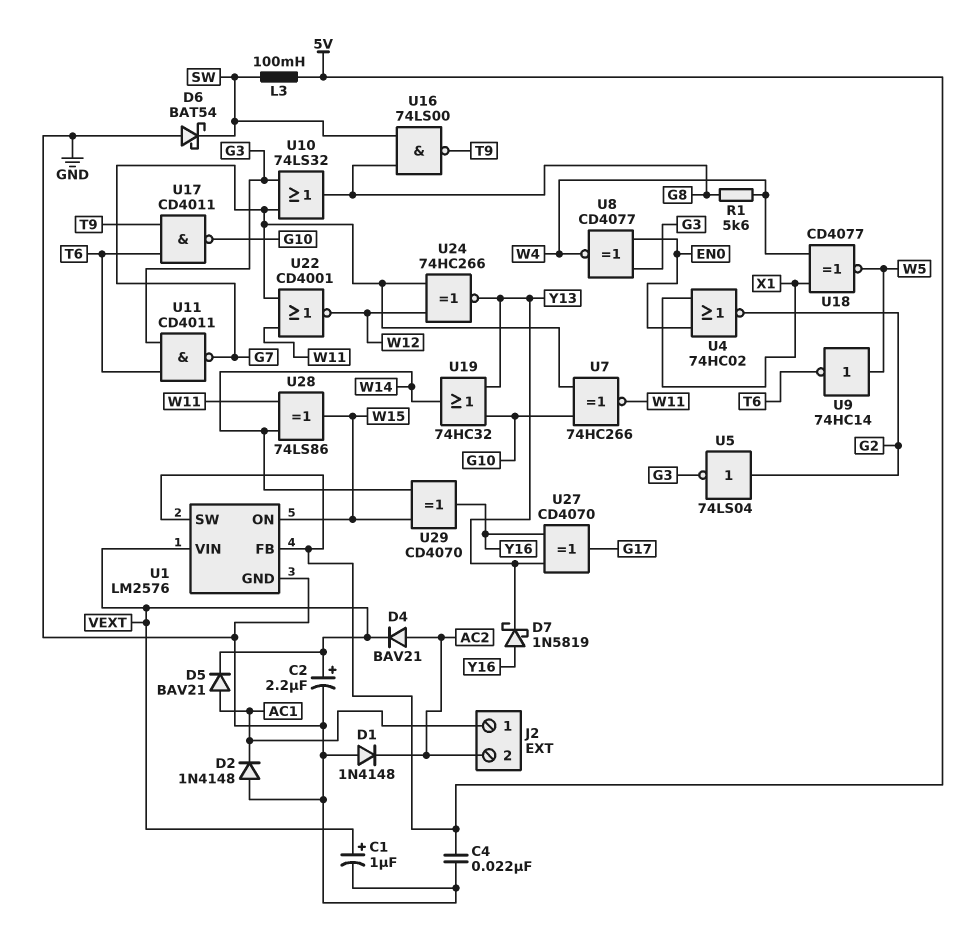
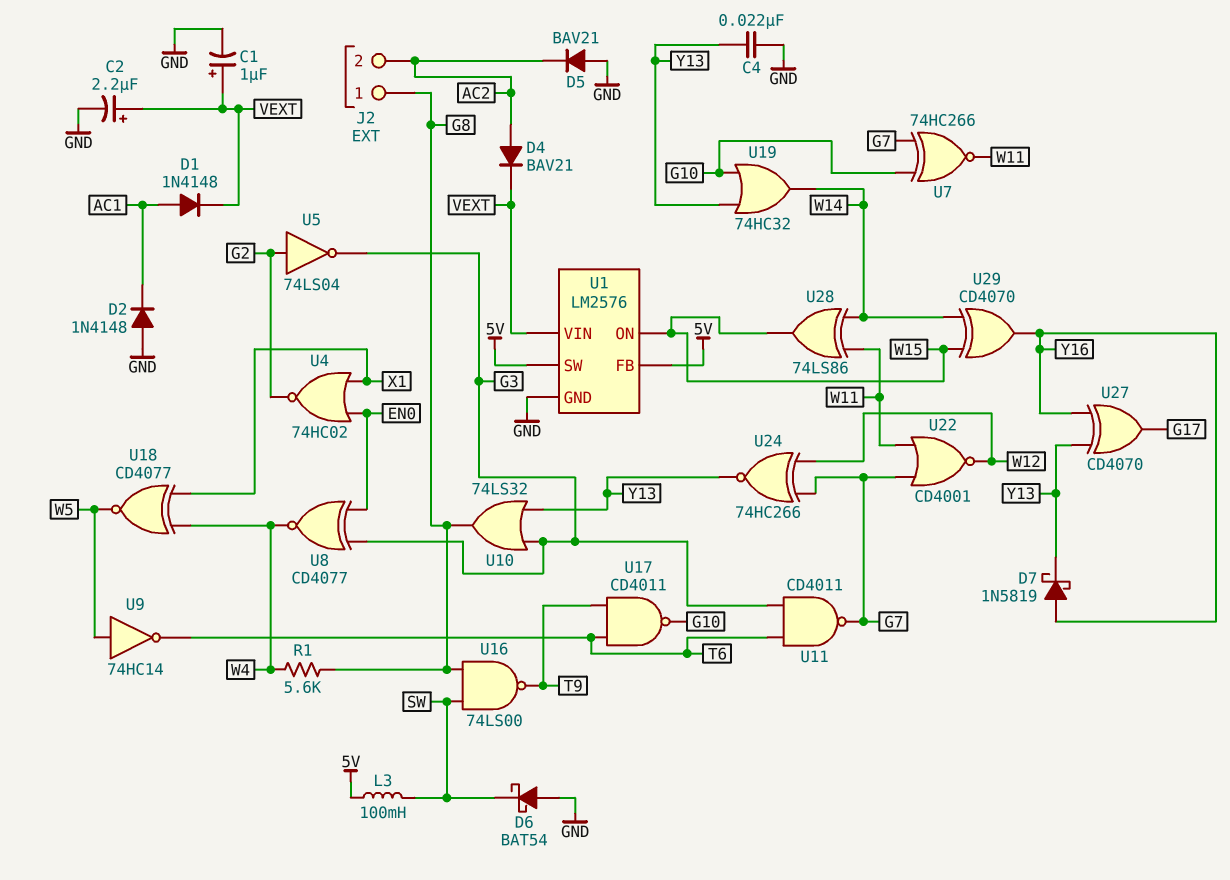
C4: 22nF (5V, GND) -> 22nF (GND, Y13)
D1: diode 1N4148 (A GND, K AC2) -> diode 1N4148 (A AC1, K VEXT)
D5: diode BAV21 (A AC1, K VEXT) -> diode BAV21 (A GND, K AC2)
J2 pin 1: AC1 -> G8
U10: OR 74LS32 (in G3, in G7, out G8) -> OR 74LS32 (in G3, in Y13, out G8)

